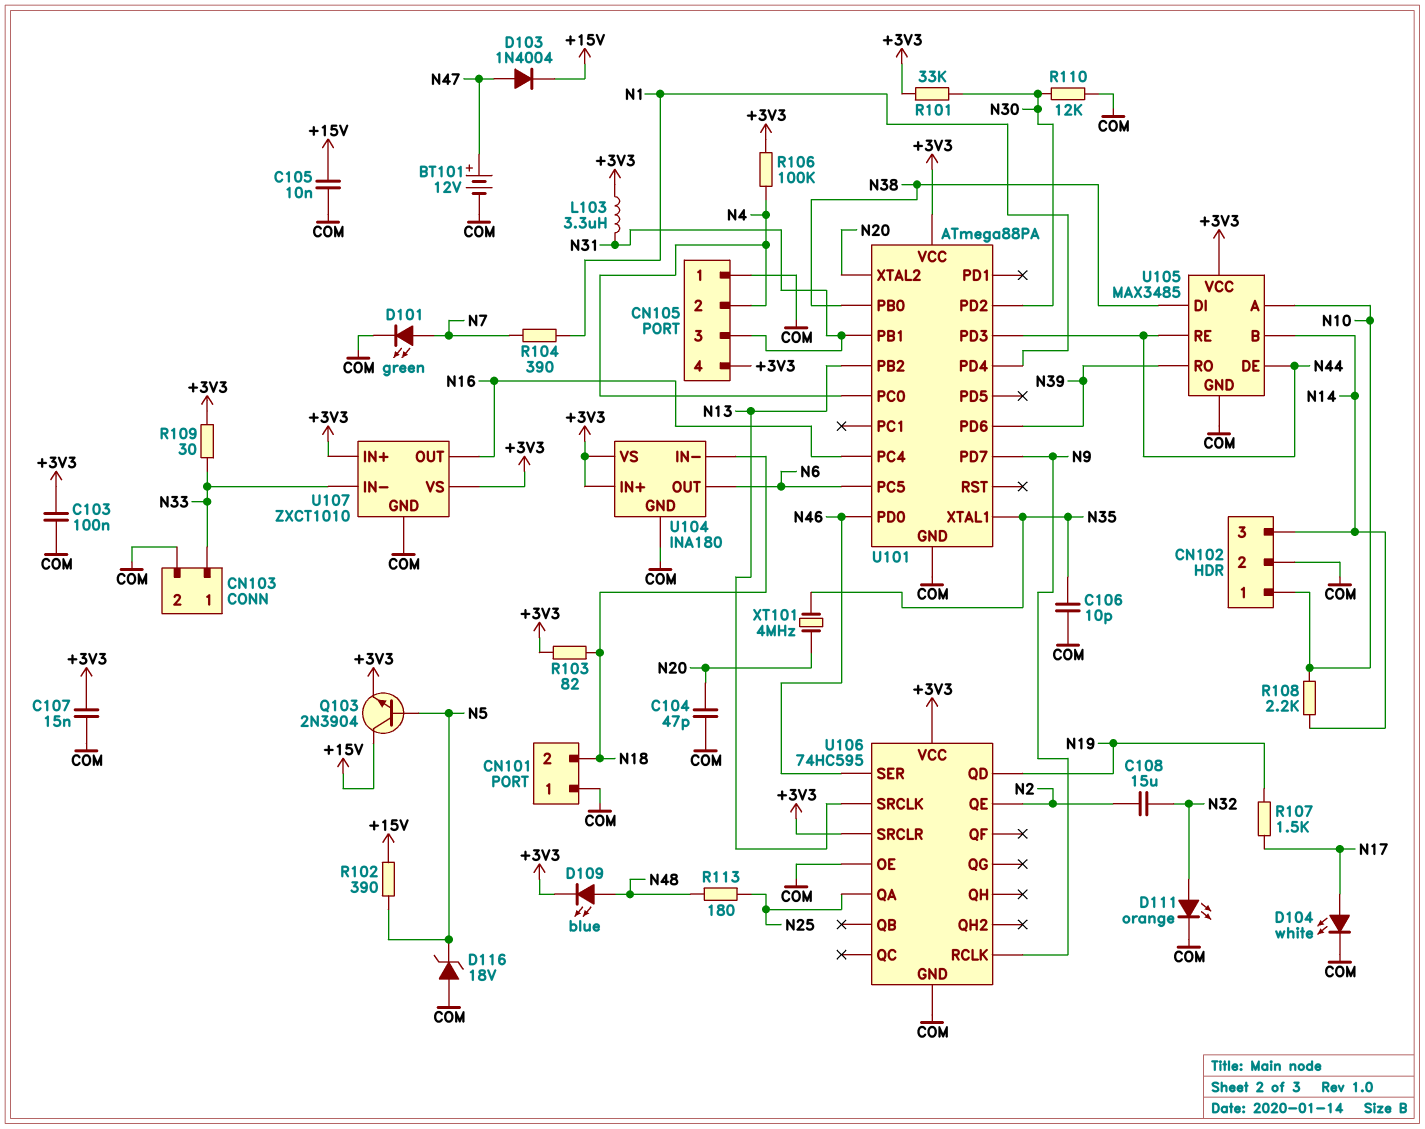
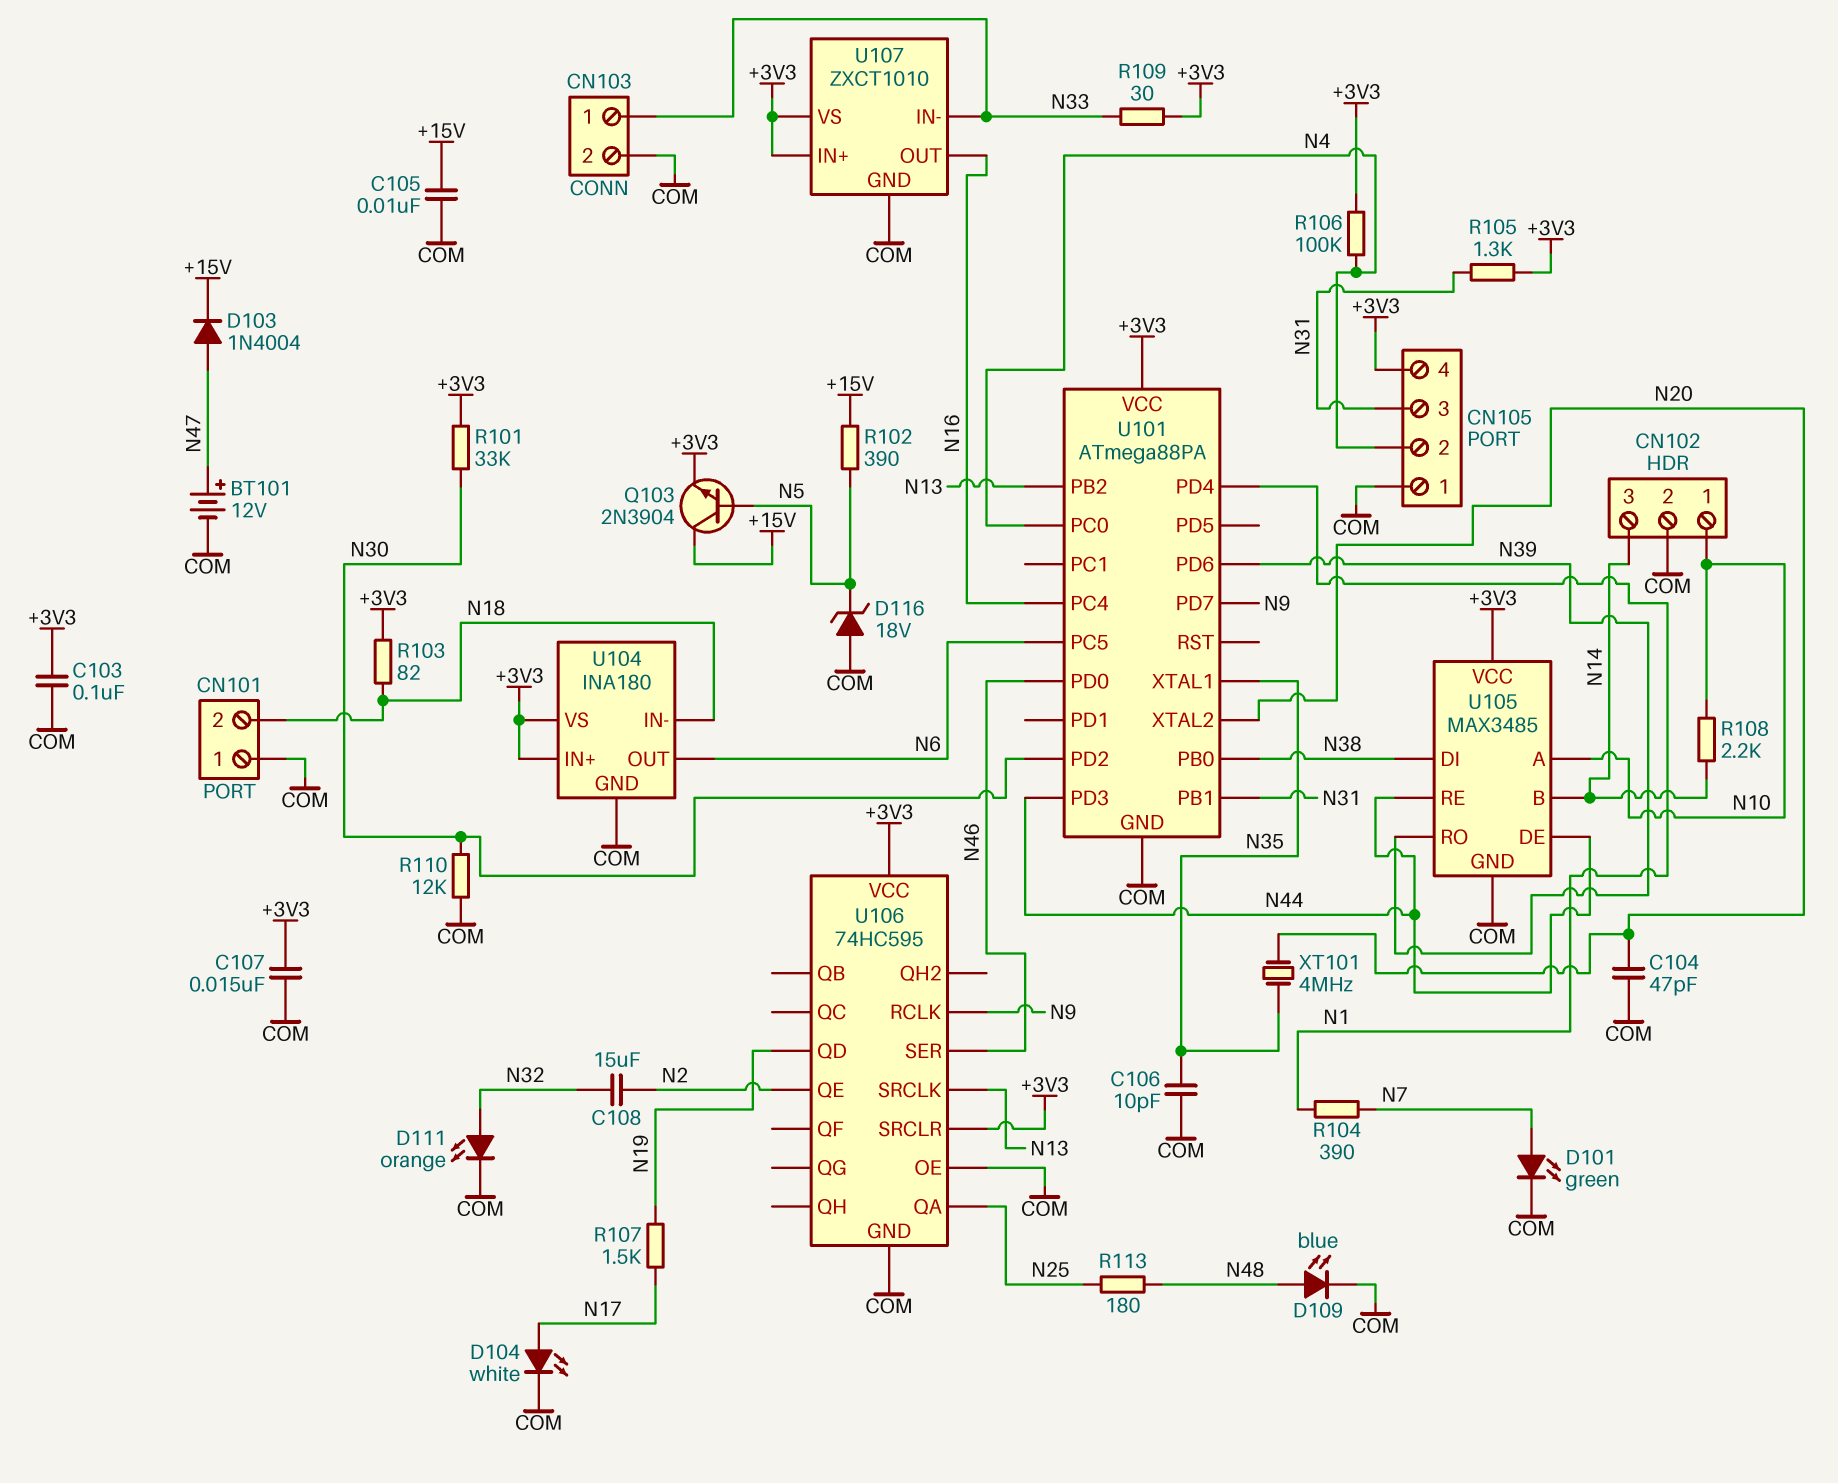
D109: LED blue (A N48, K +3V3) -> LED blue (A N48, K COM)
L103: 3.3uH (+3V3, N31) -> none
R105: none -> 1.3k (+3V3, N31)

